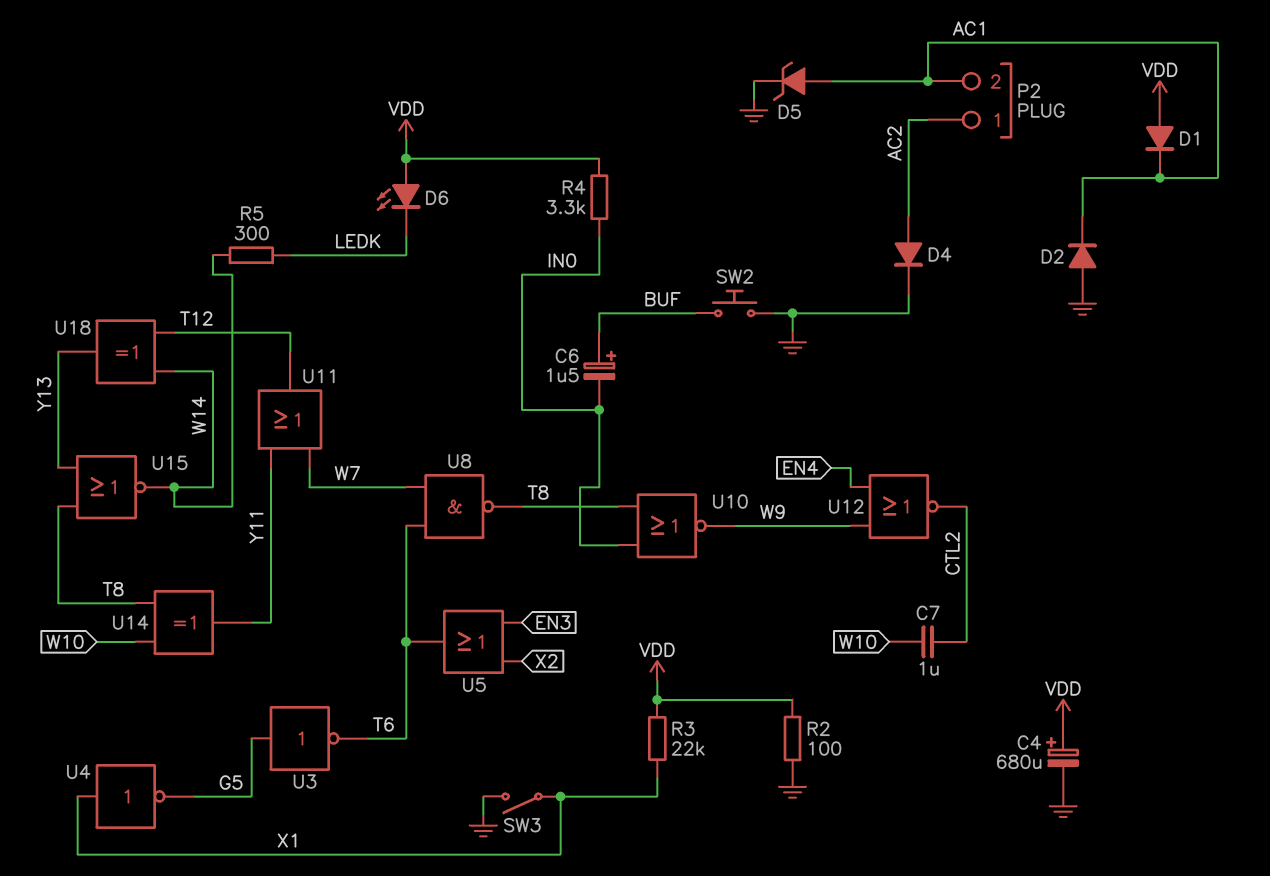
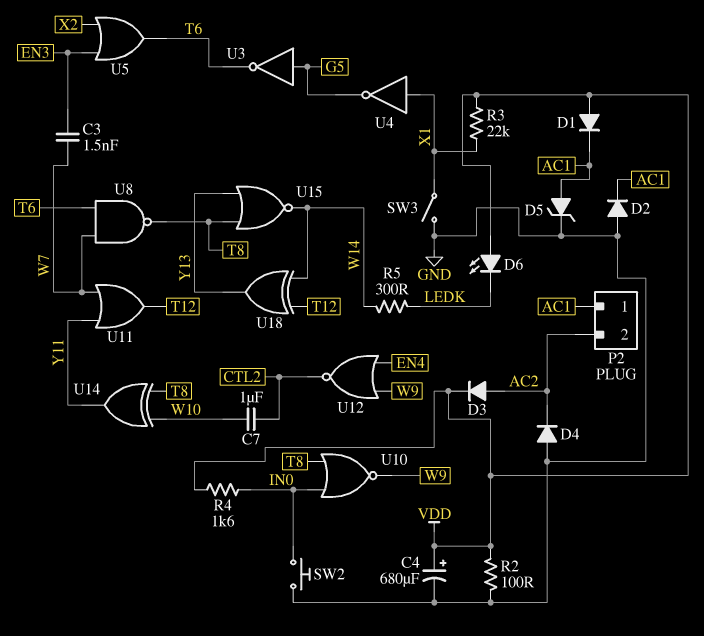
C3: none -> 1.5nF (EN3, W7)
C6: 1.5uF (plus BUF, minus IN0) -> none
D3: none -> diode (A AC2, K VDD)
D4: diode (A AC2, K GND) -> diode (A GND, K AC2)
P2 pin 1: AC2 -> AC1
P2 pin 2: AC1 -> AC2
R4: 3.3k (IN0, VDD) -> 1.6k (IN0, VDD)
SW2: button (BUF, GND) -> button (GND, IN0)

